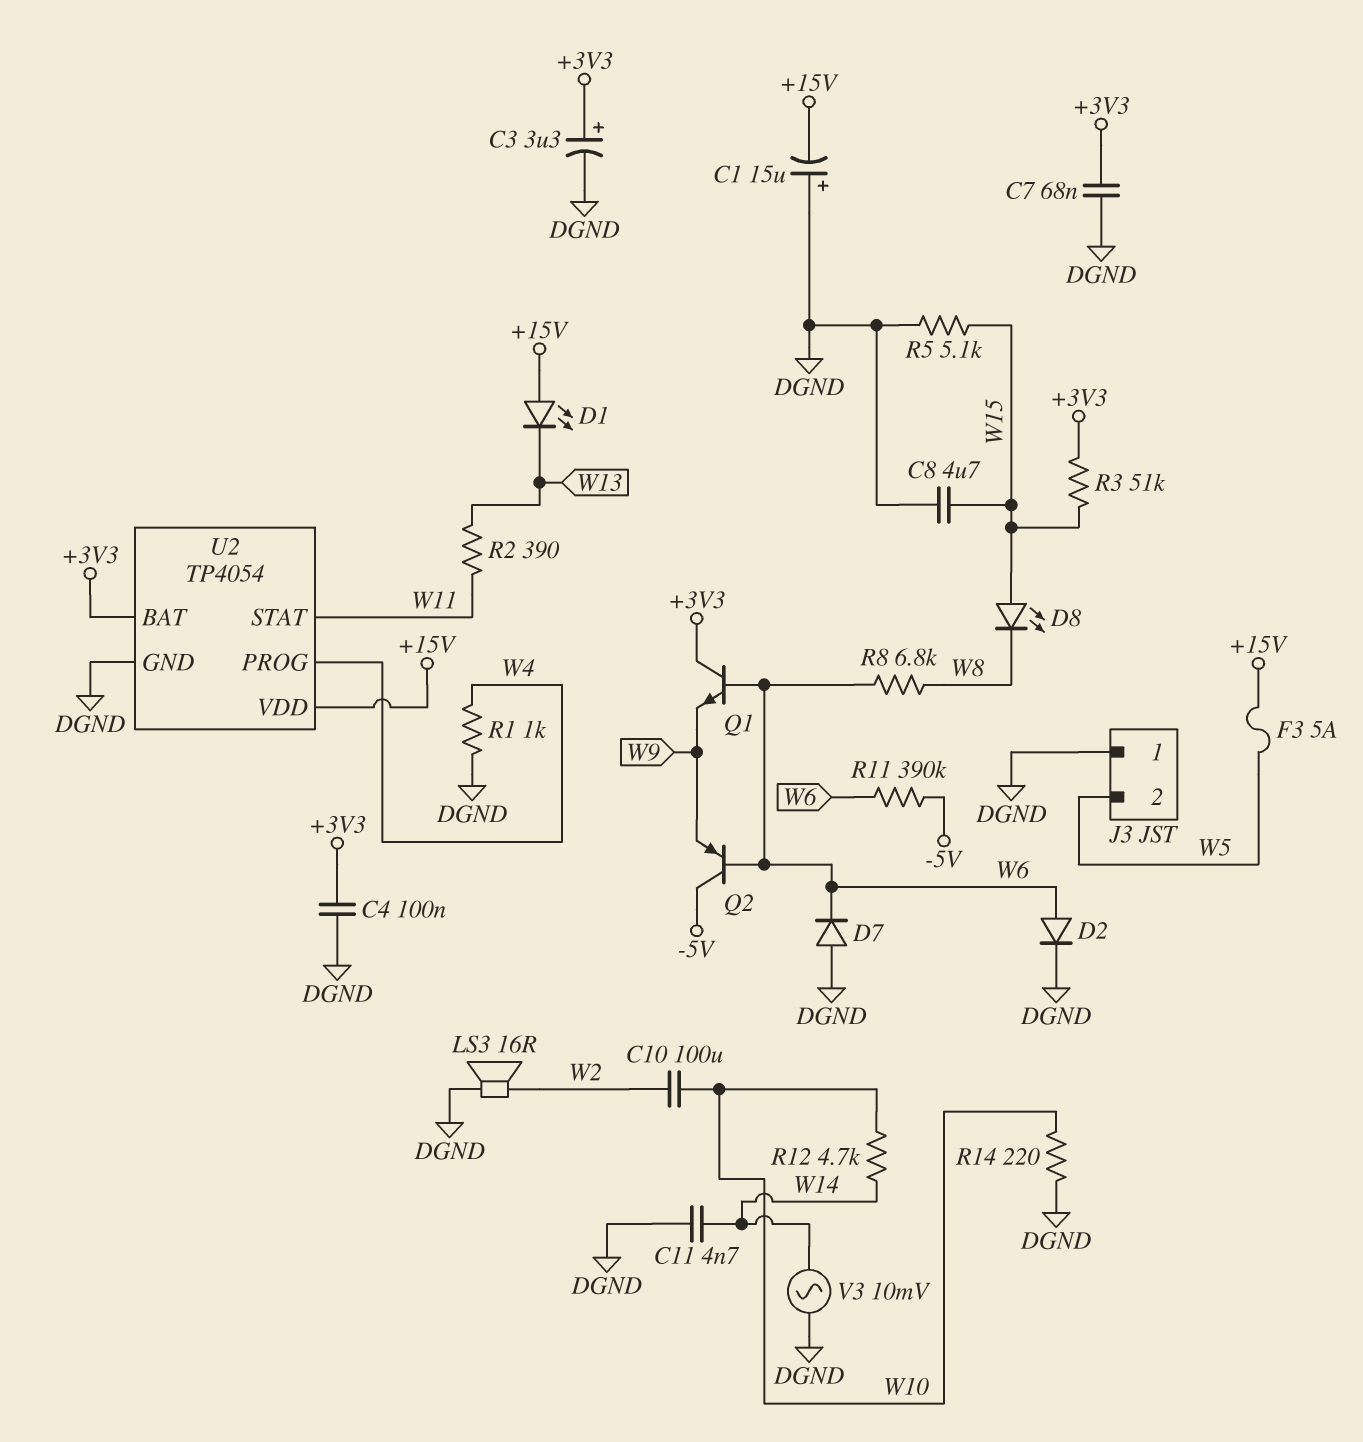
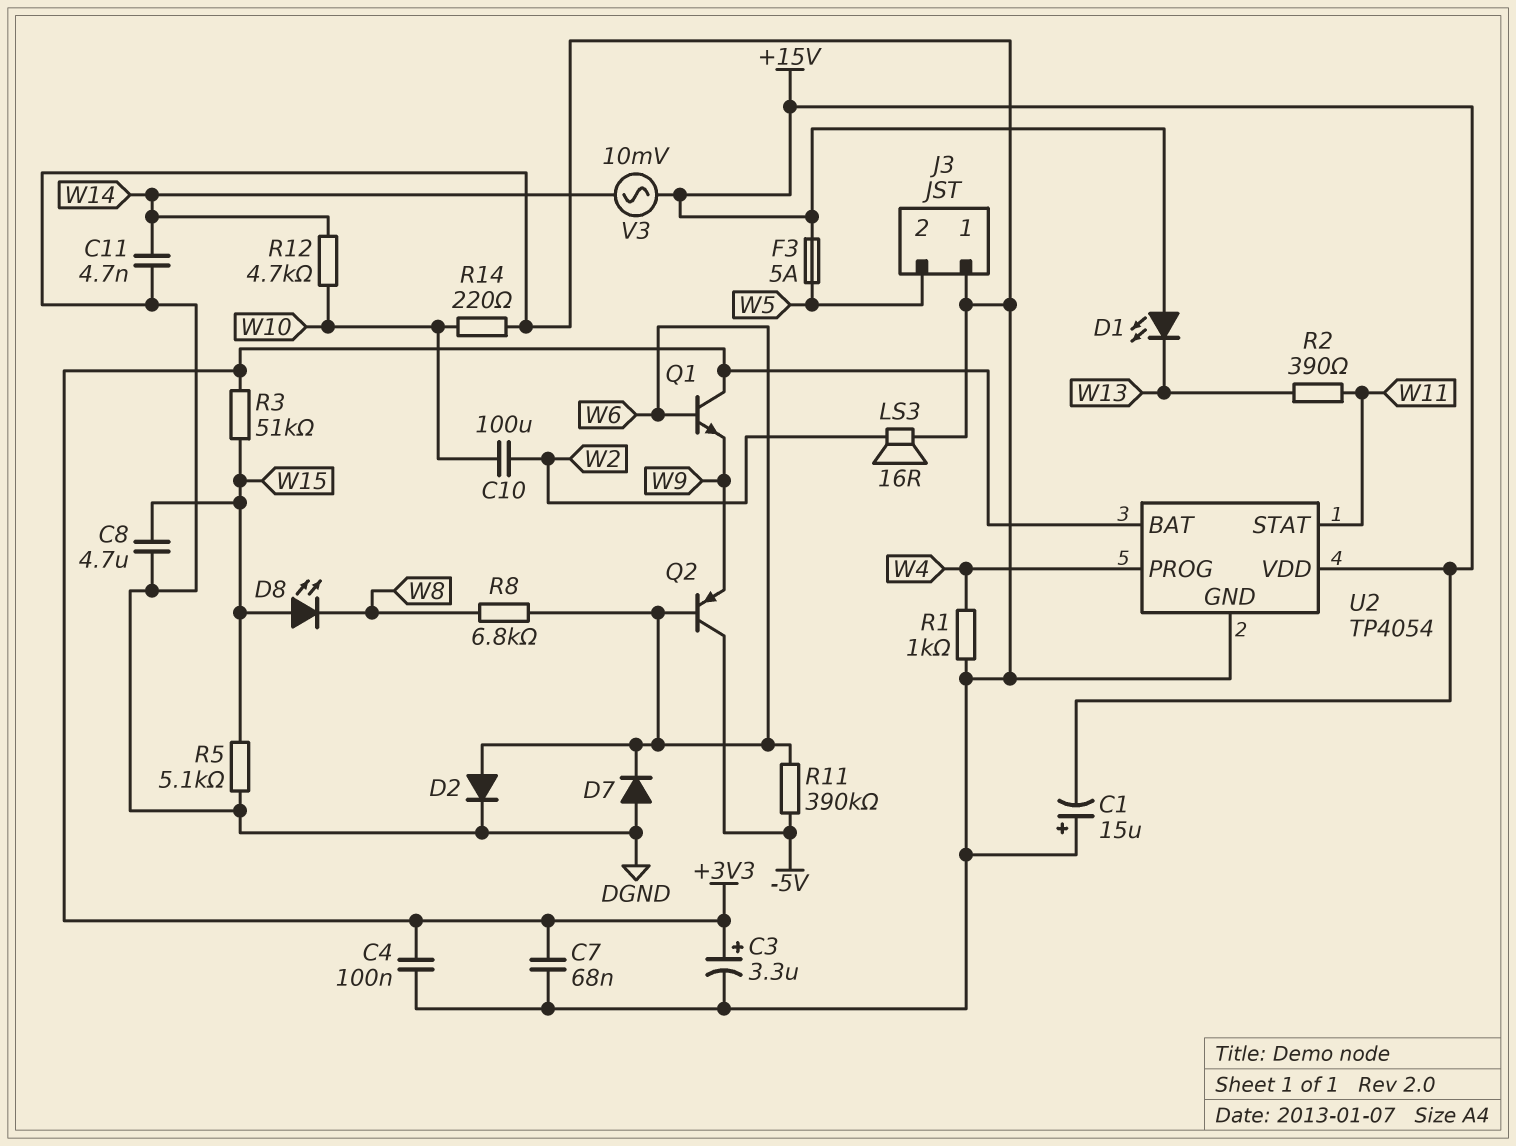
V3: AC 10mV (DGND, W14) -> AC 10mV (+15V, W14)

